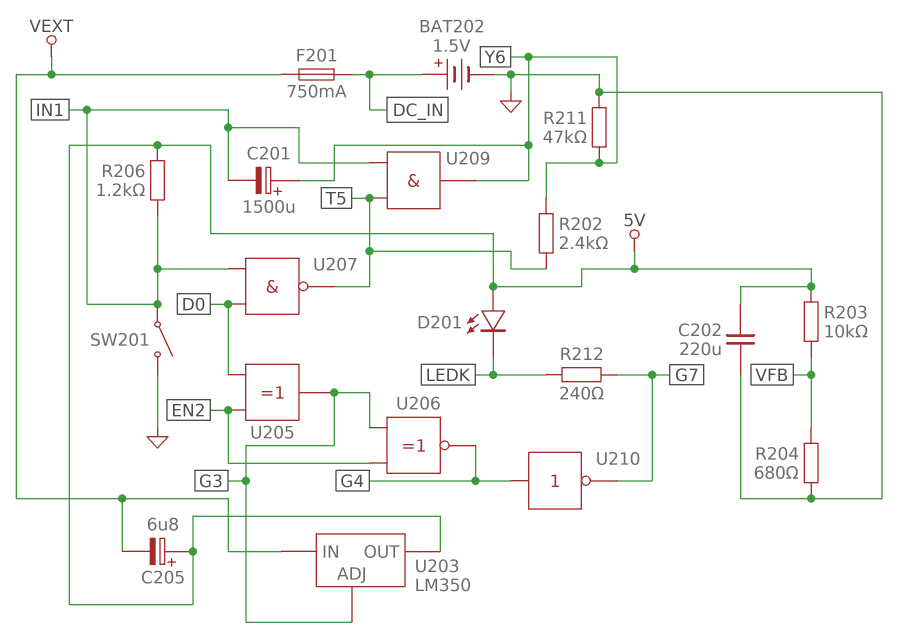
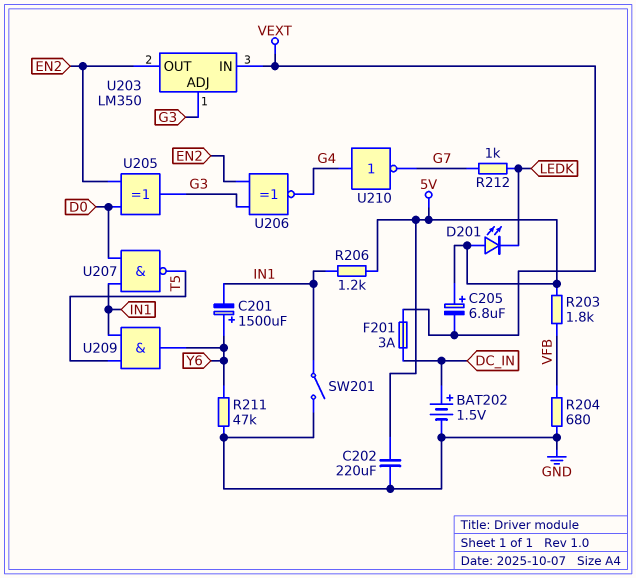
F201: 750mA (DC_IN, VEXT) -> 3A (DC_IN, VEXT)
R202: 2.4k (T5, Y6) -> none
R203: 10k (5V, VFB) -> 1.8k (5V, VFB)
R212: 240 (G7, LEDK) -> 1k (G7, LEDK)
U203 pin OUT: 5V -> EN2

